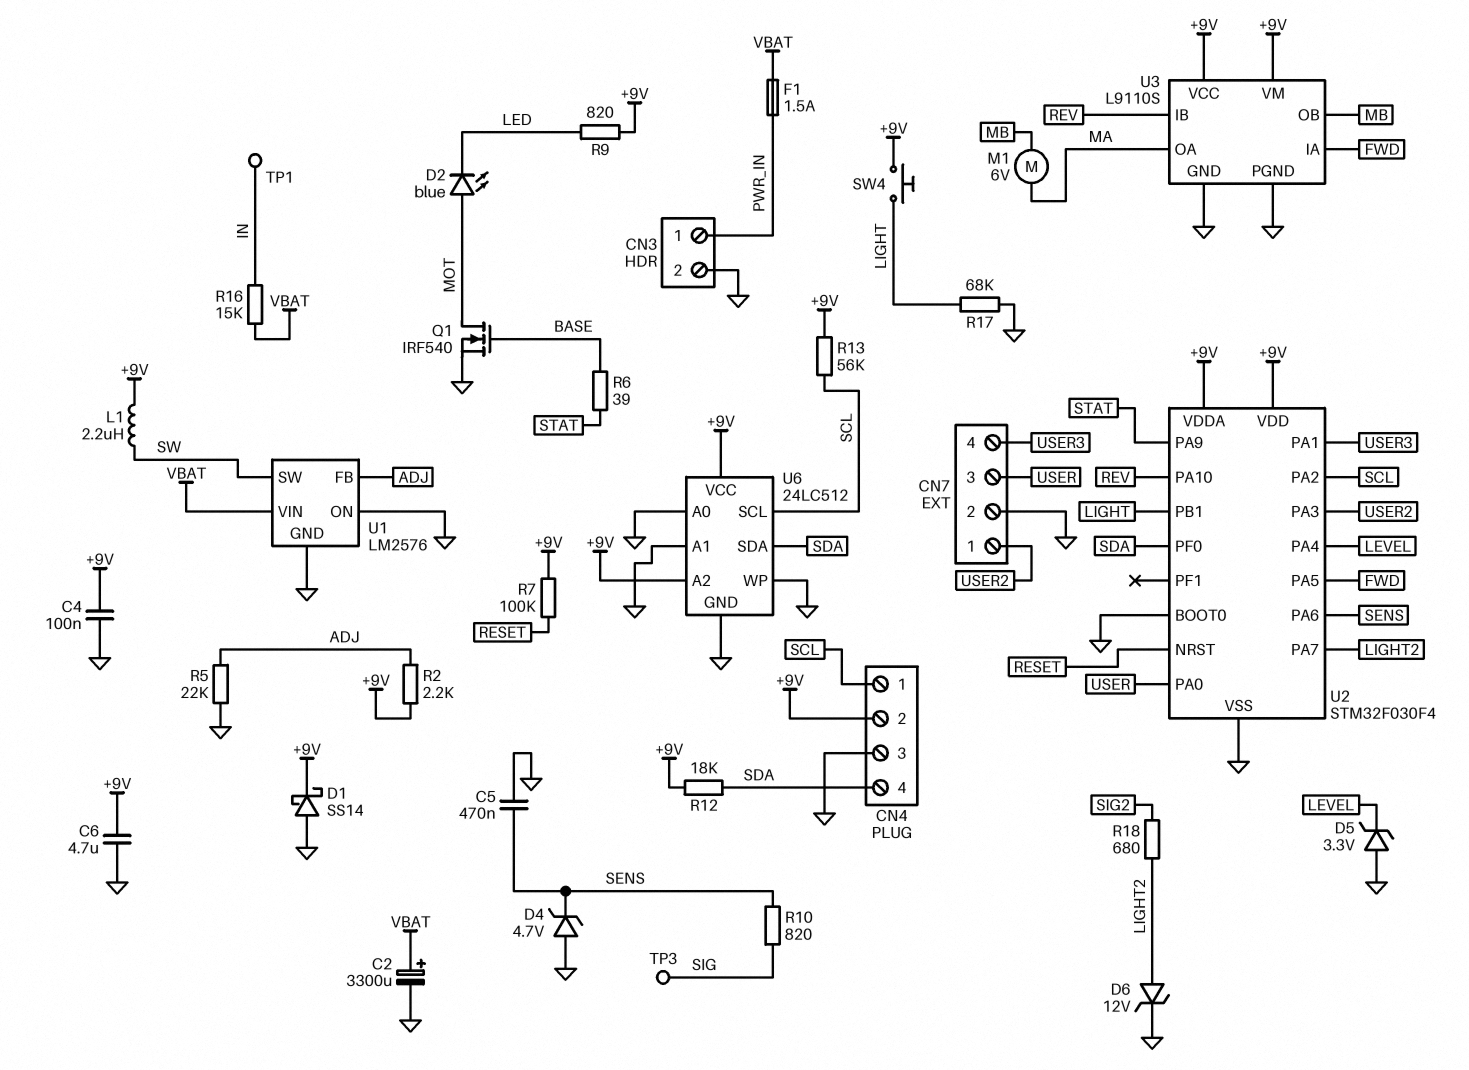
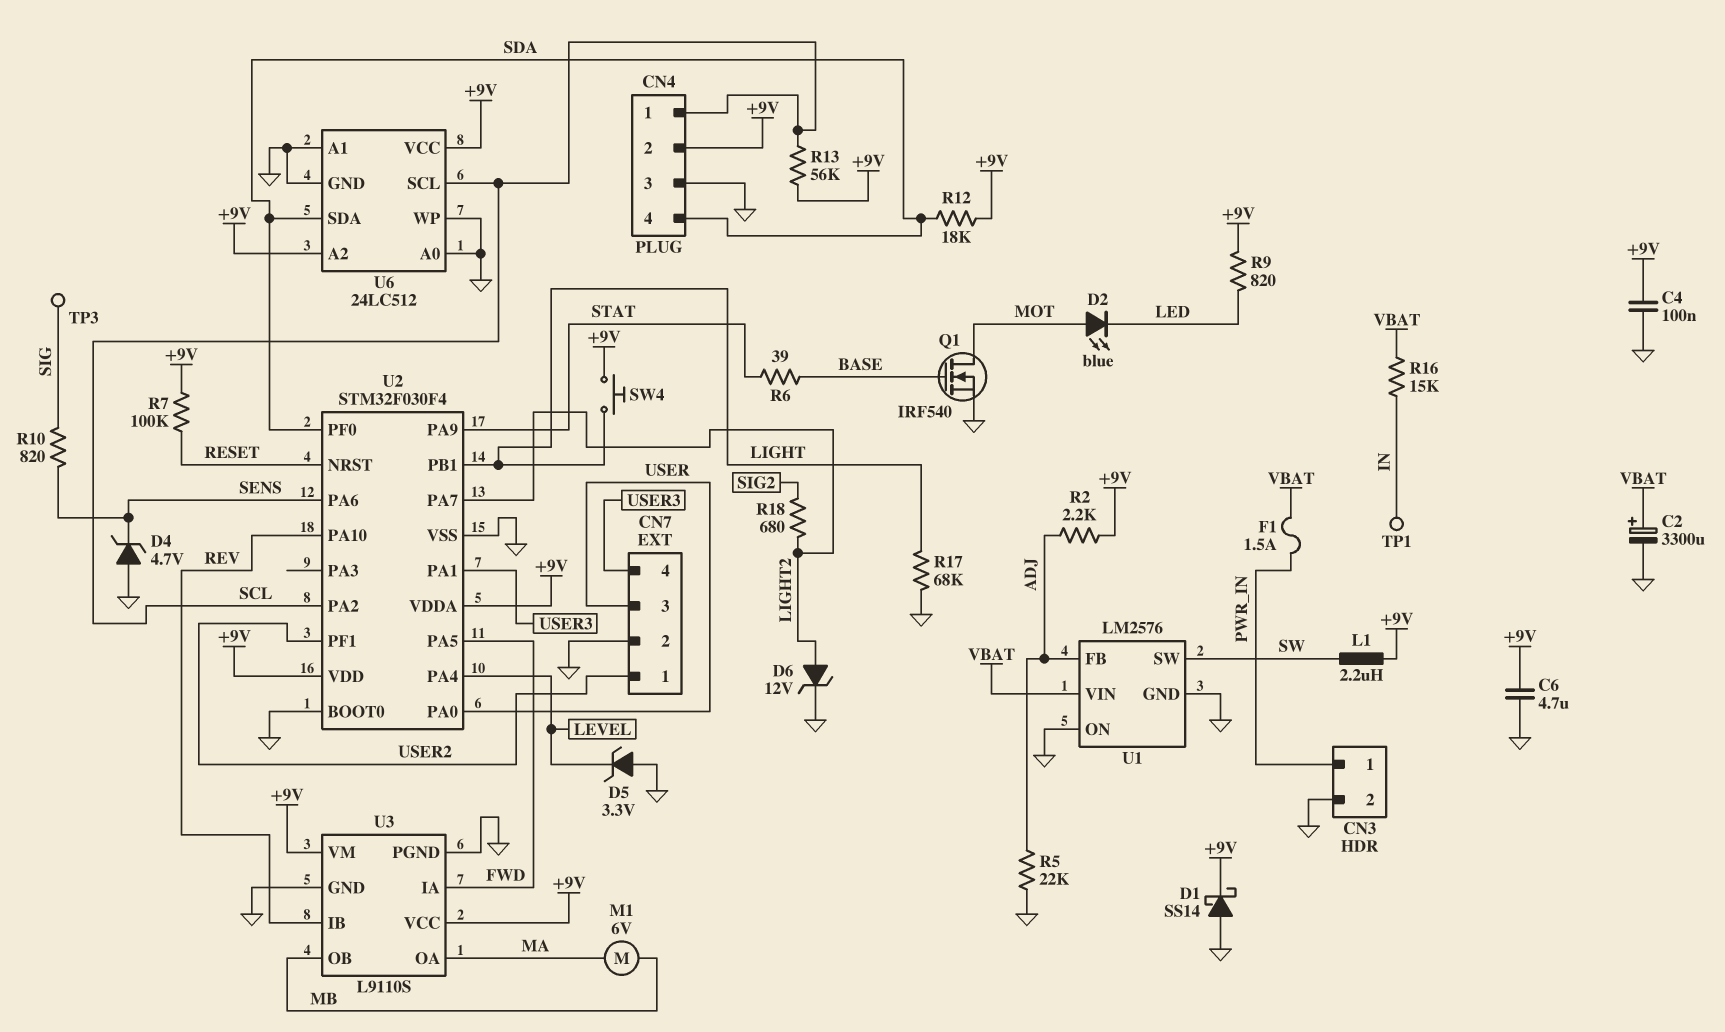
C5: 470nF (GND, SENS) -> none
U2 pin PA3: USER2 -> none
U2 pin PF1: none -> USER2

